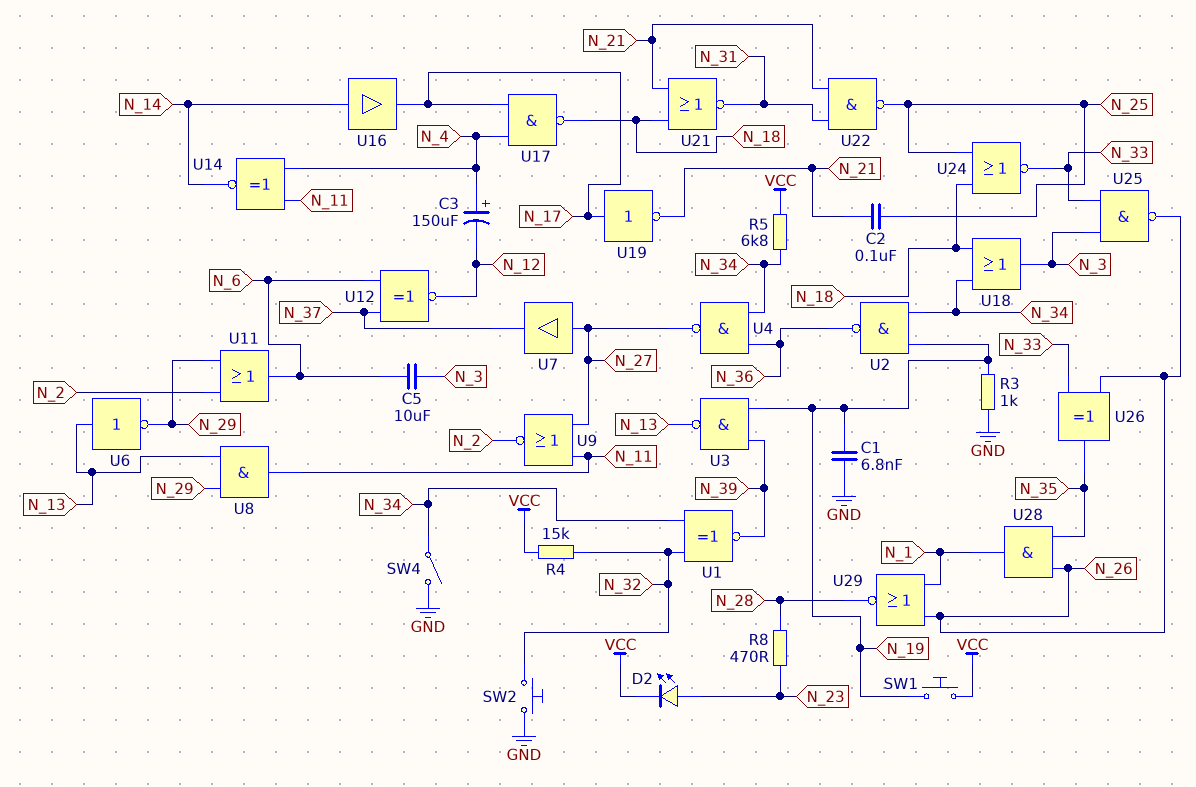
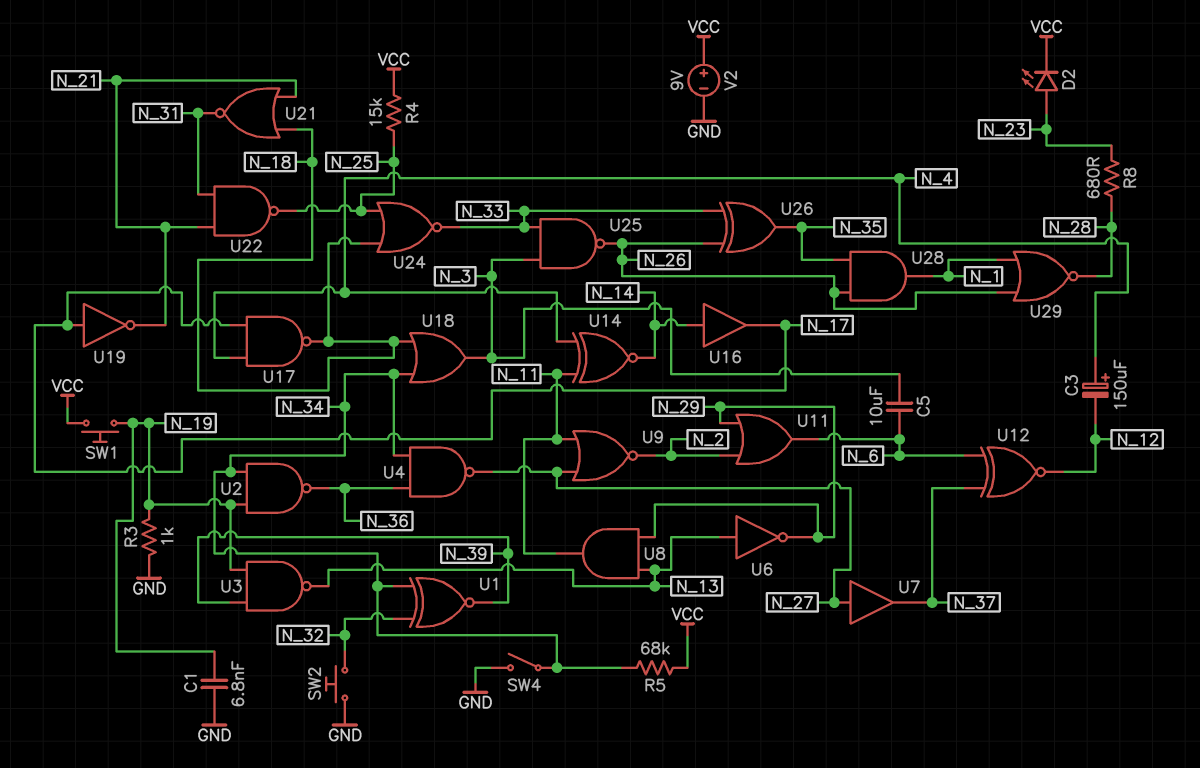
C2: 100nF (N_21, N_25) -> none
R4: 15k (N_32, VCC) -> 15k (N_25, VCC)
R5: 6.8k (N_34, VCC) -> 68k (N_34, VCC)
R8: 470 (N_23, N_28) -> 680 (N_23, N_28)
V2: none -> 9V (plus VCC, minus GND)

